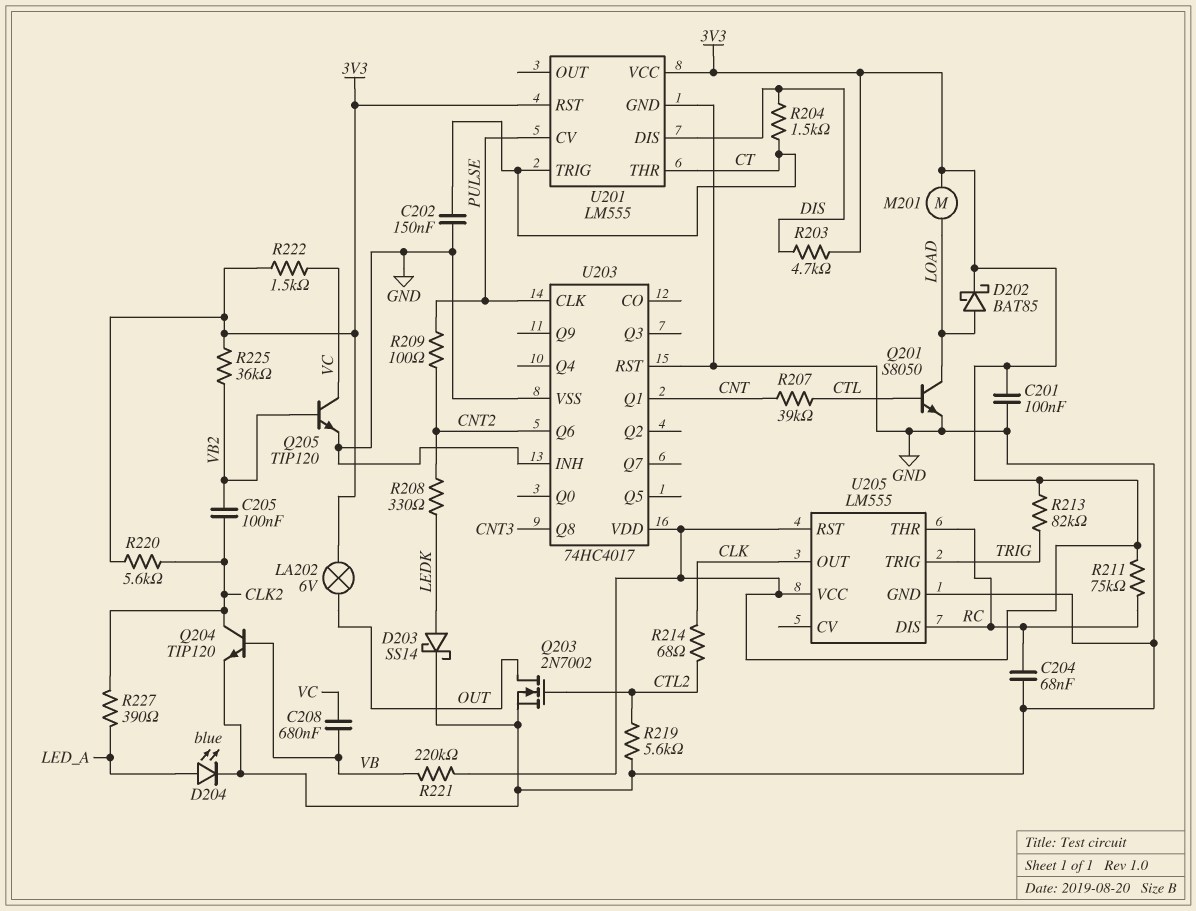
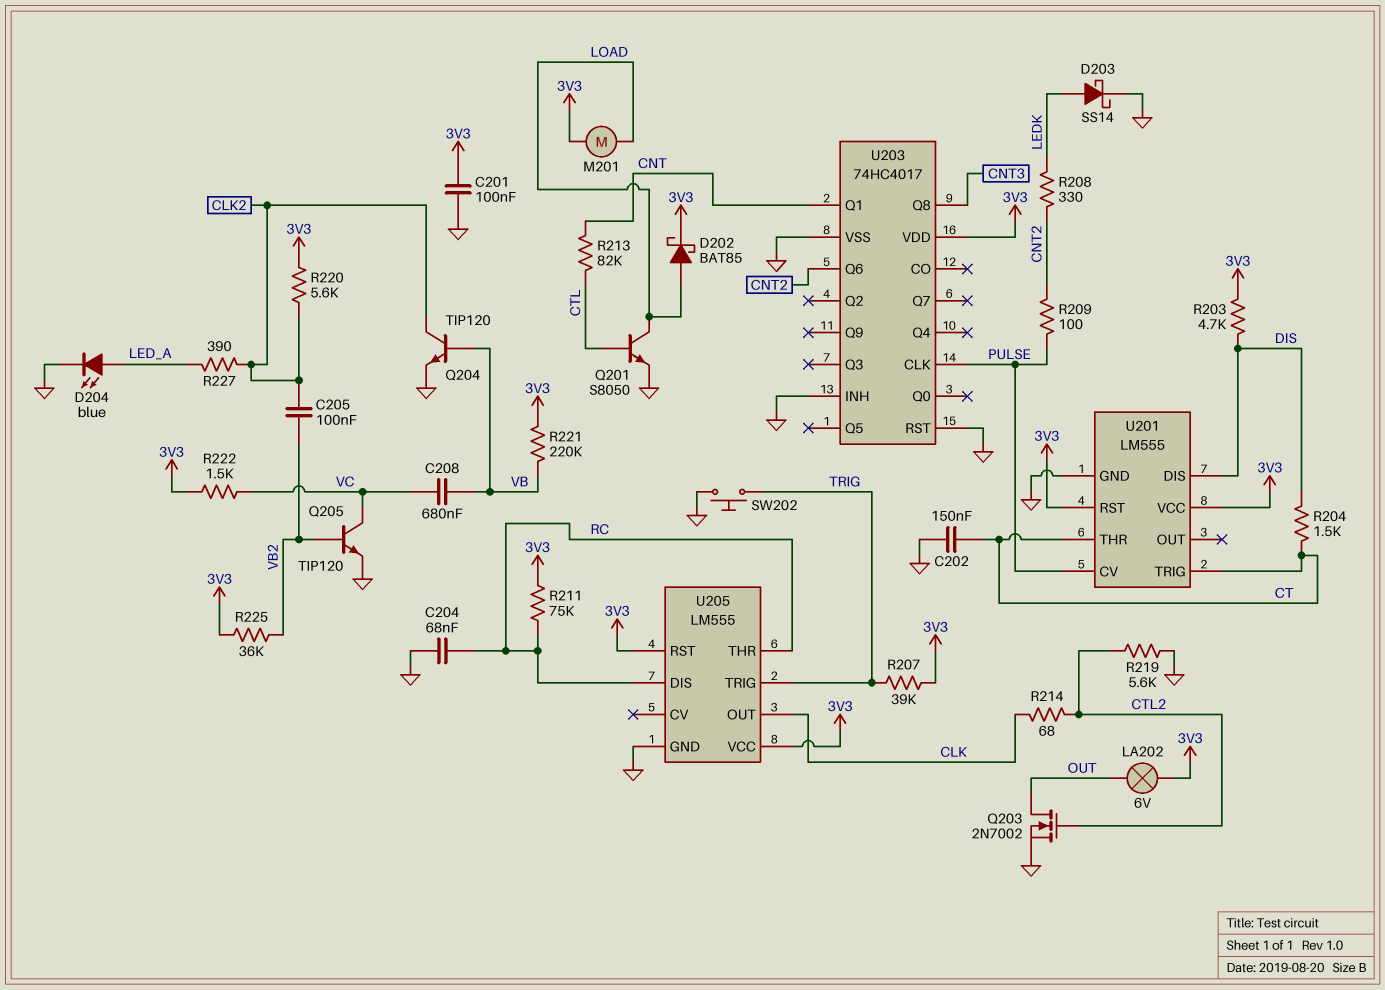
R207: 39k (CNT, CTL) -> 39k (3V3, TRIG)
R213: 82k (3V3, TRIG) -> 82k (CNT, CTL)
SW202: none -> button (GND, TRIG)

